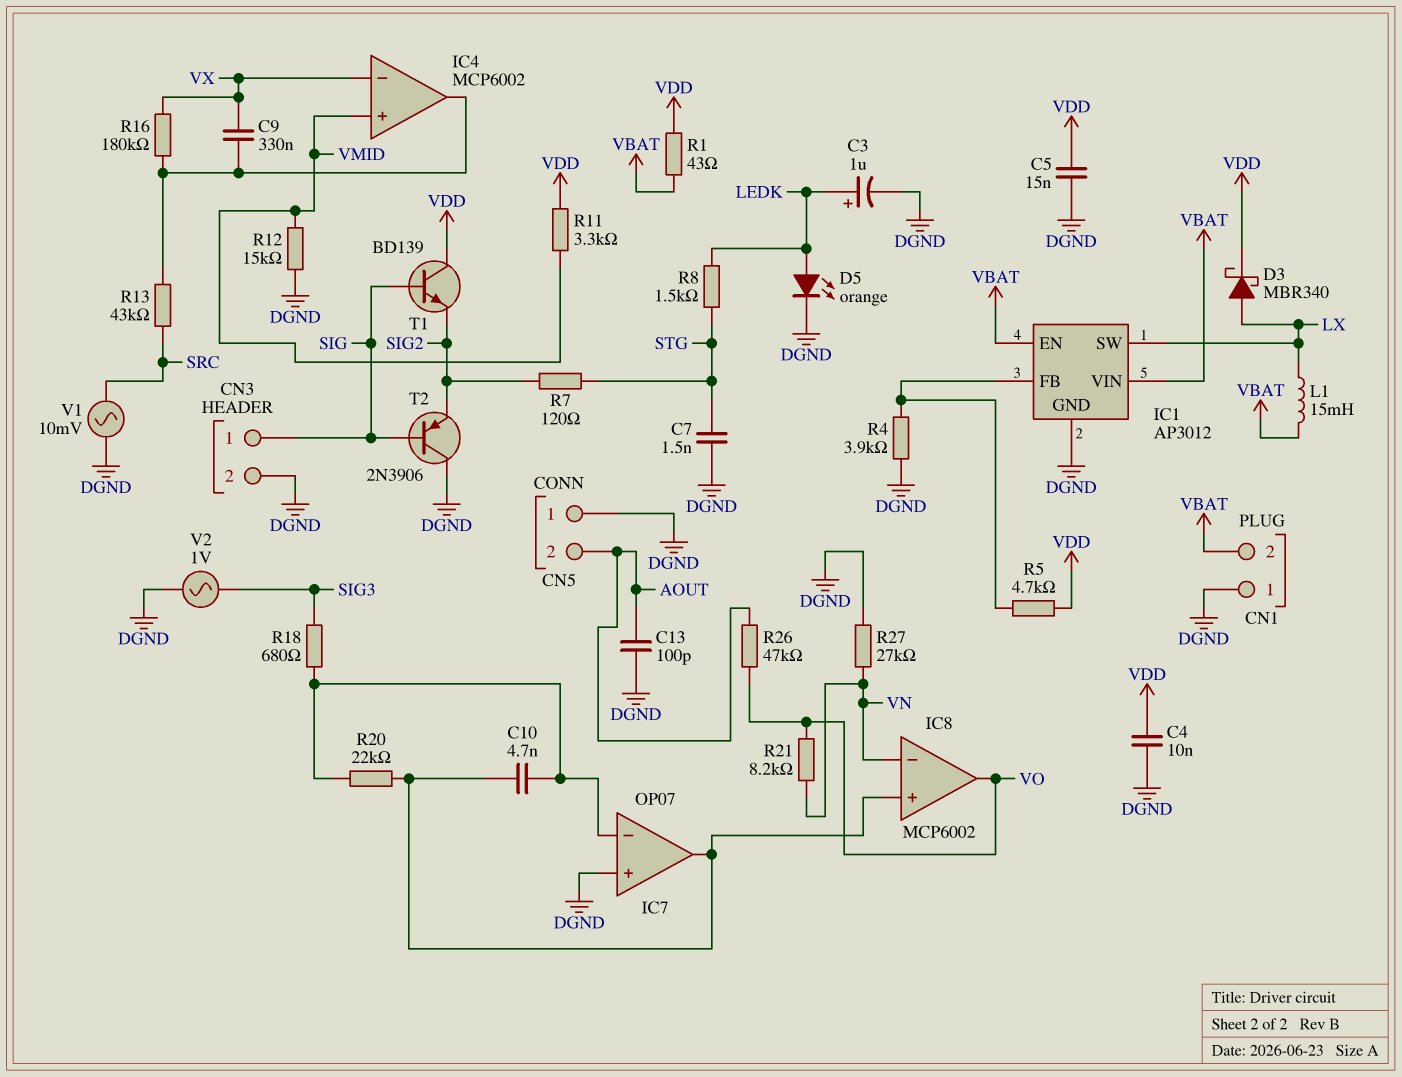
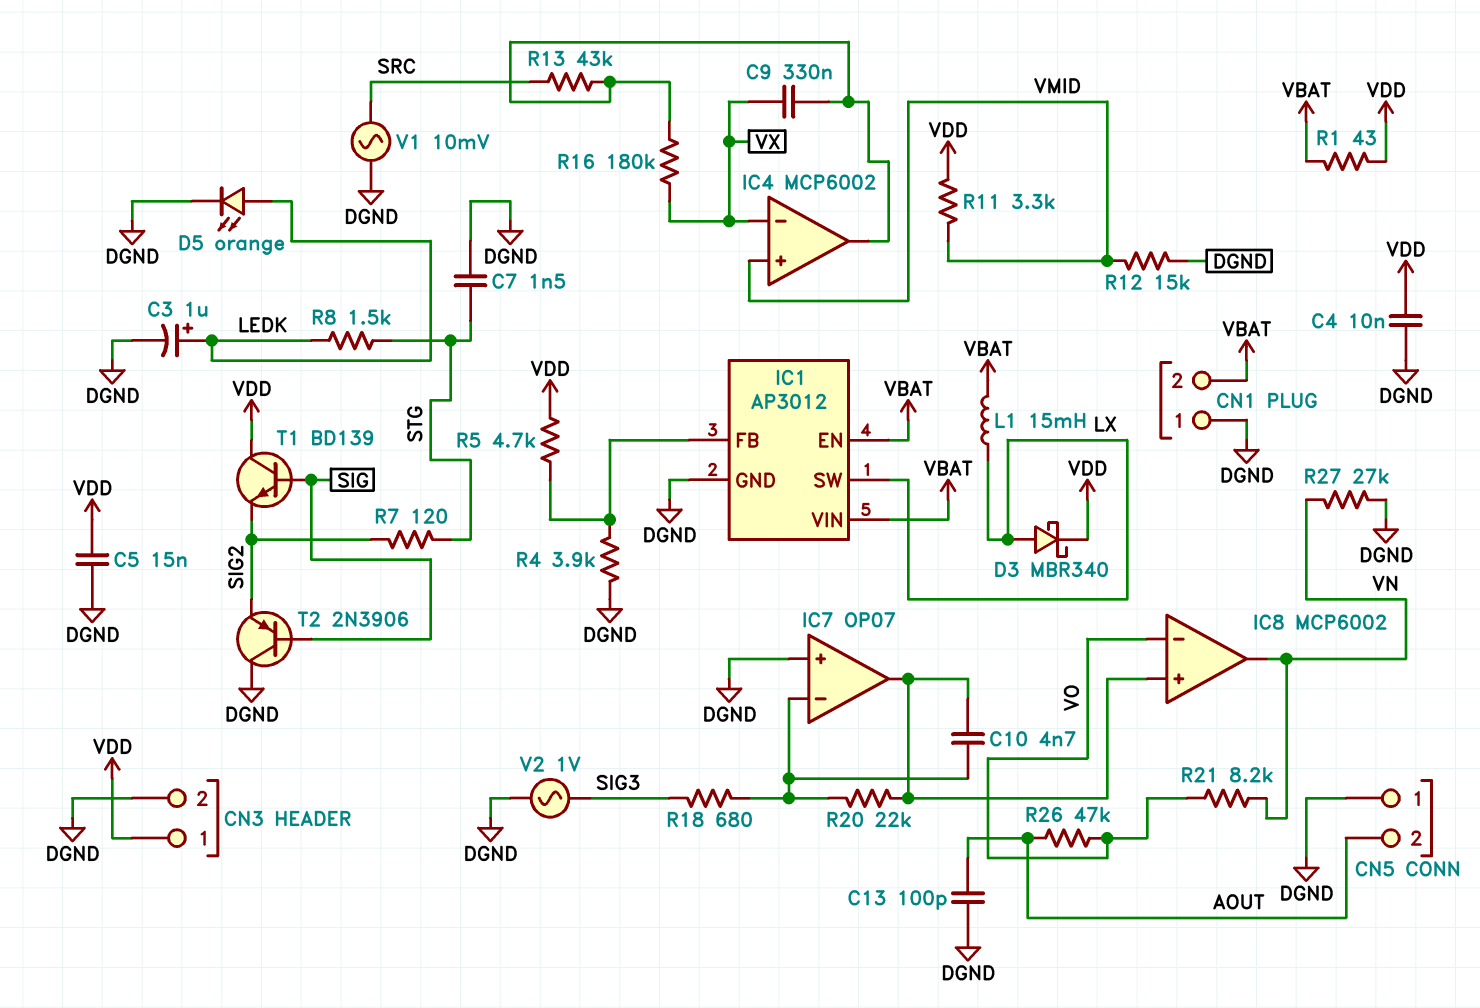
CN3 pin 1: SIG -> VDD
IC8 pin in-: VN -> VO
IC8 pin out: VO -> VN

